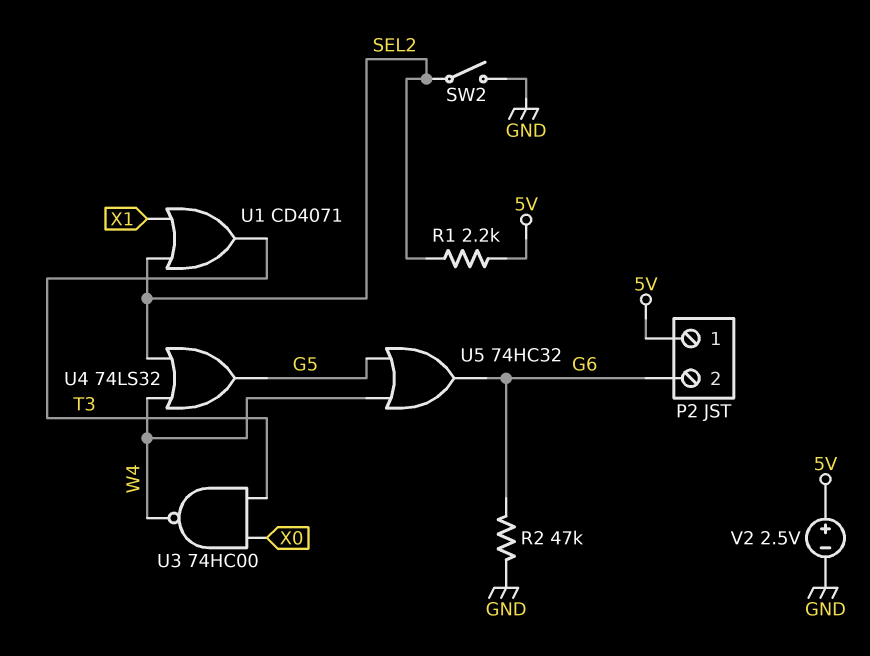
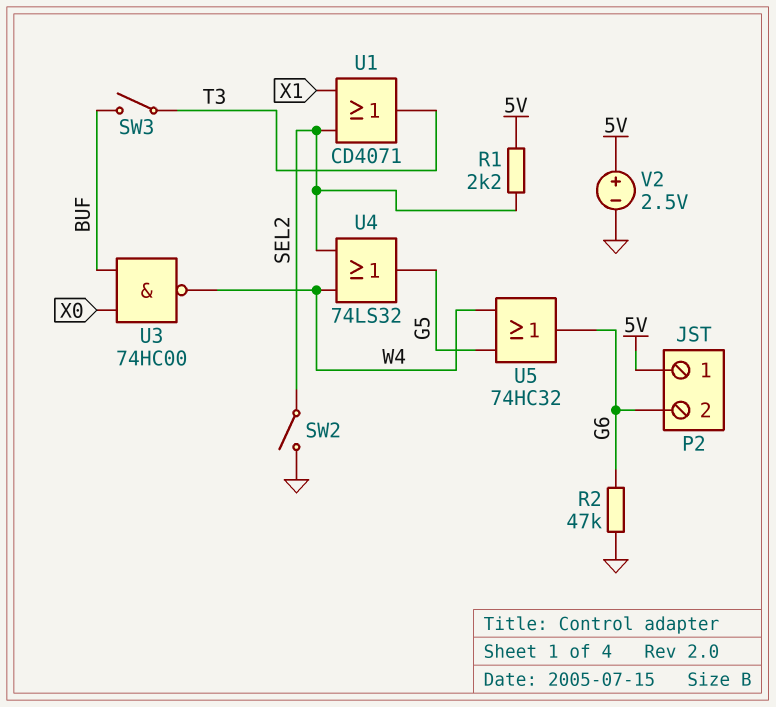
SW3: none -> switch (BUF, T3)
U3: NAND 74HC00 (in T3, in X0, out W4) -> NAND 74HC00 (in BUF, in X0, out W4)

